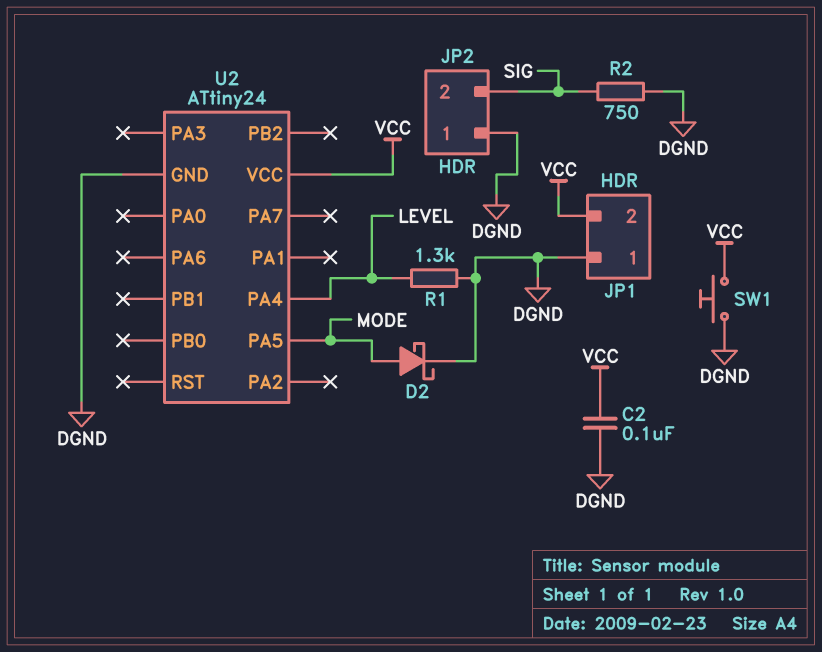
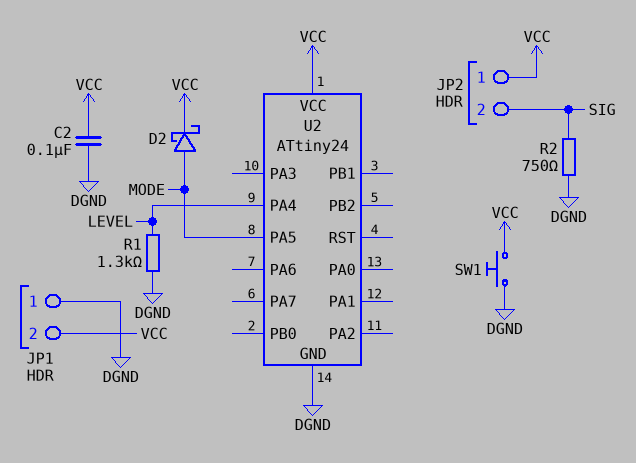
D2: schottky (A MODE, K DGND) -> schottky (A MODE, K VCC)
JP2 pin 1: DGND -> VCC

